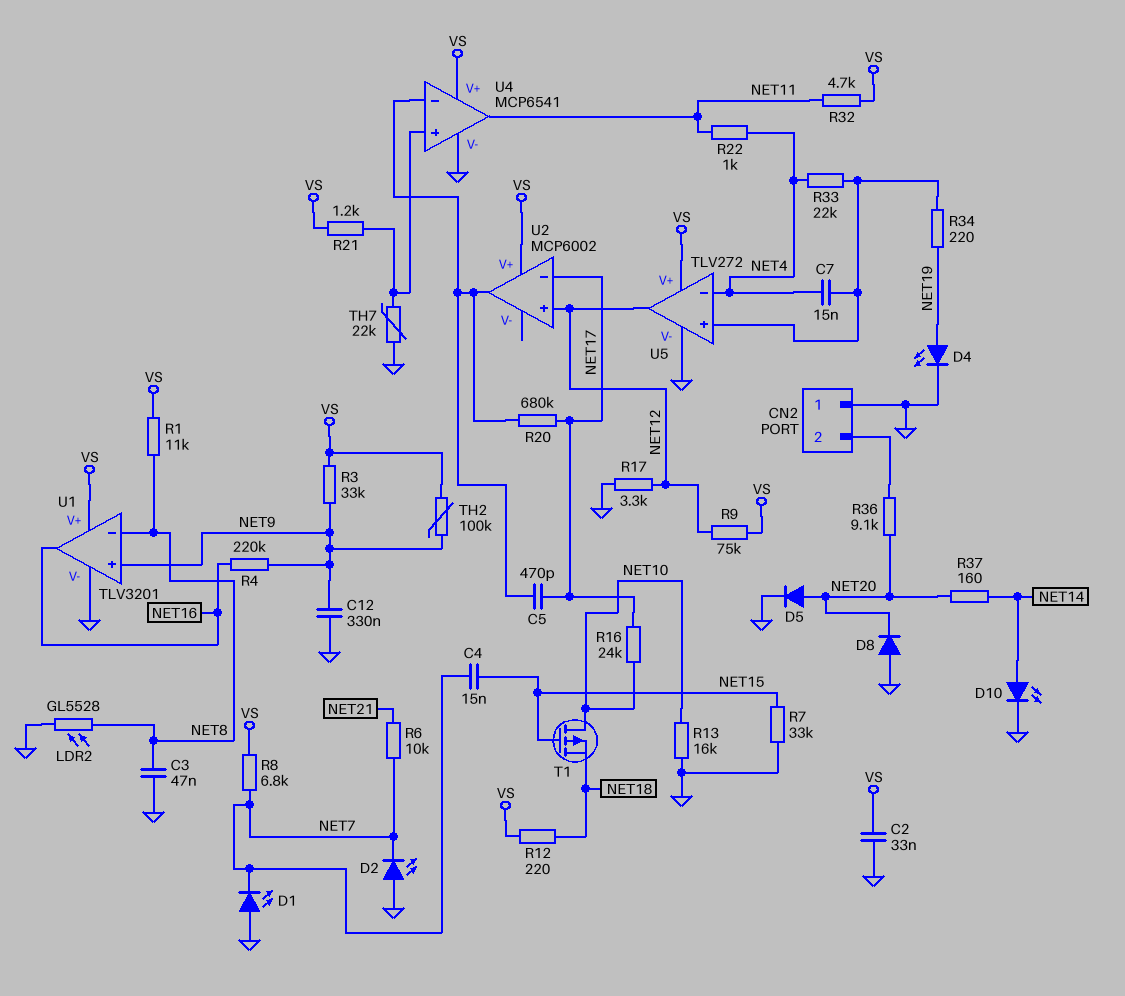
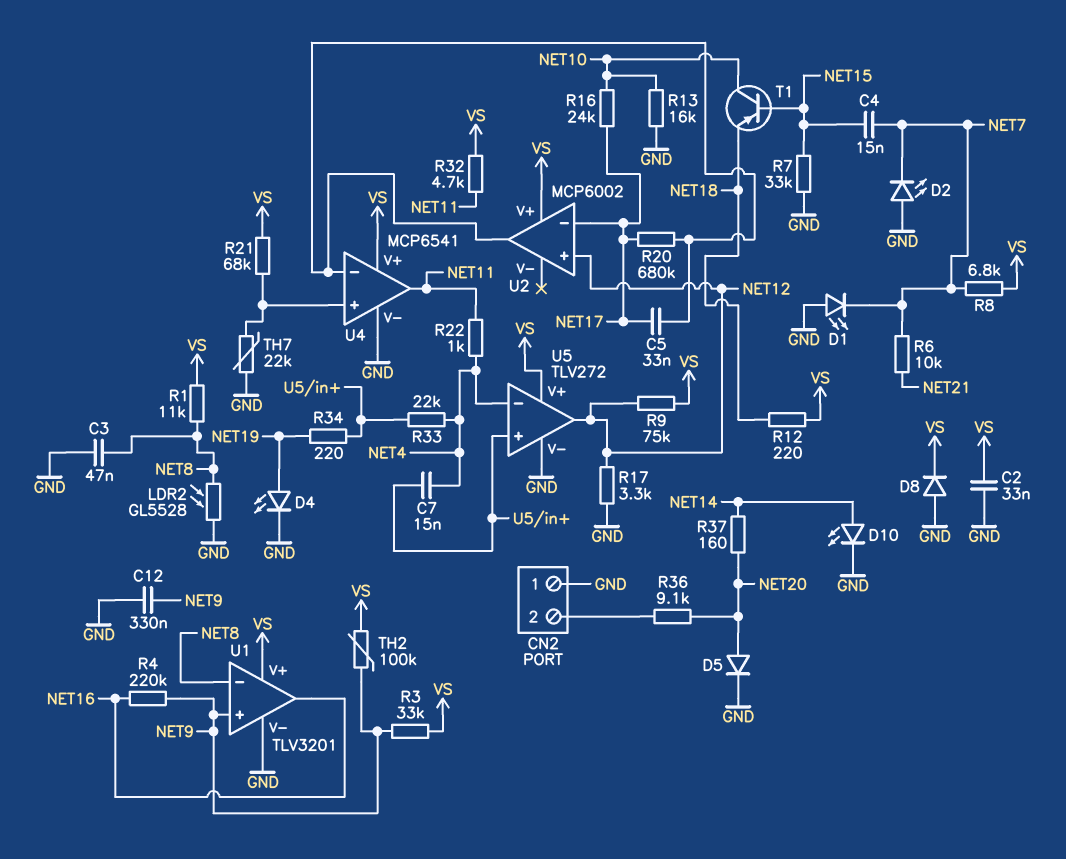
C5: 470pF (NET17, U2/out) -> 33nF (NET17, U2/out)
D8: diode (A GND, K NET20) -> diode (A GND, K VS)
R21: 1.2k (U4/in+, VS) -> 68k (U4/in+, VS)
T1: PMOS (G NET15, D NET10, S NET18) -> PNP (B NET15, C NET10, E NET18)

